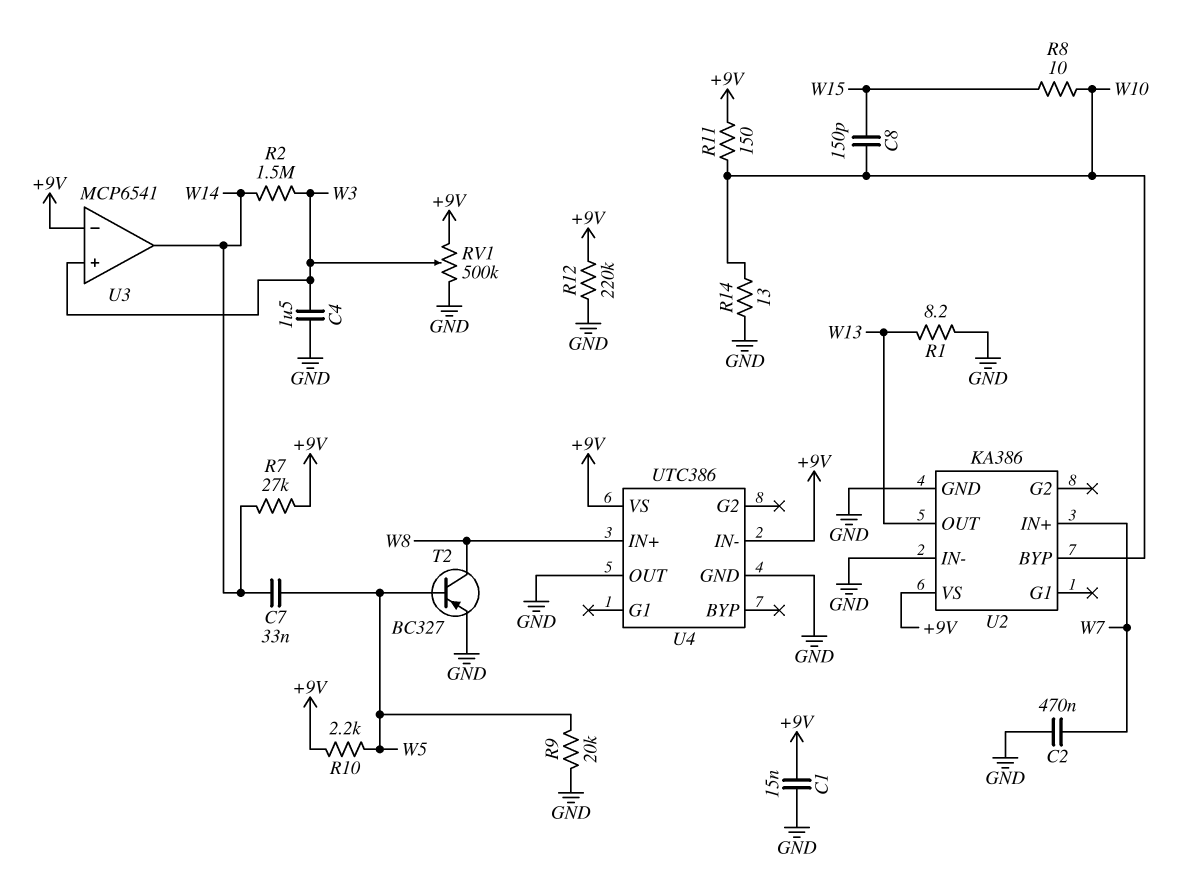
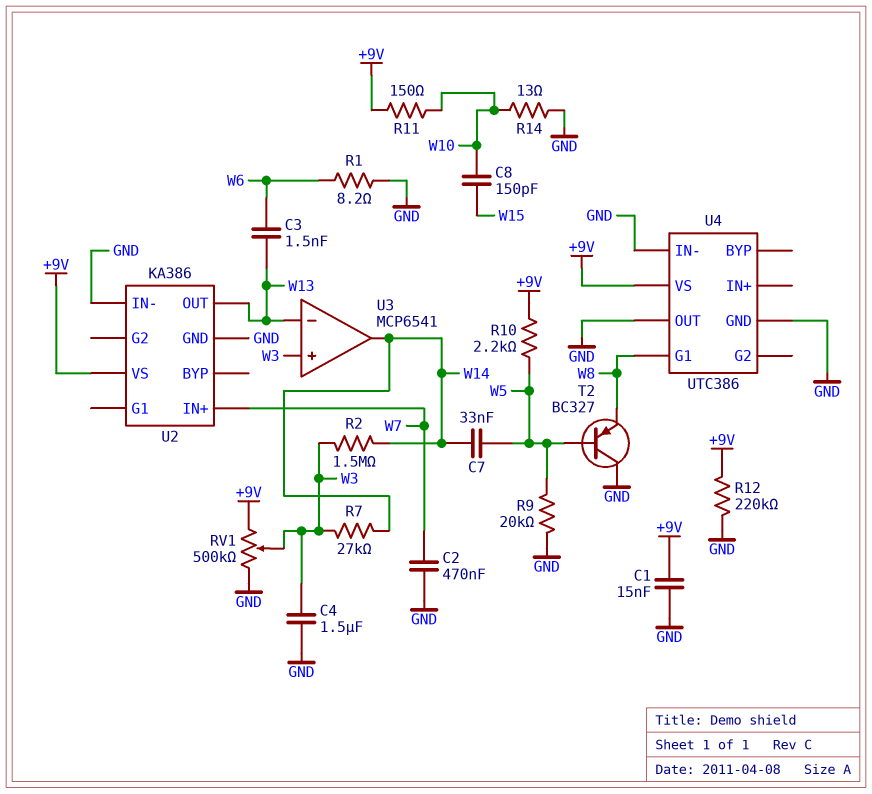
C3: none -> 1.5nF (W6, W13)
R1: 8.2 (GND, W13) -> 8.2 (GND, W6)
R7: 27k (+9V, W14) -> 27k (W3, W14)
R8: 10 (W10, W15) -> none
T2: PNP BC327 (B W5, C W8, E GND) -> PNP BC327 (B W5, C GND, E W8)
U2 pin BYP: W10 -> none
U3 pin in-: +9V -> W13
U4 pin G1: none -> W8
U4 pin IN+: W8 -> none
U4 pin IN-: +9V -> GND

